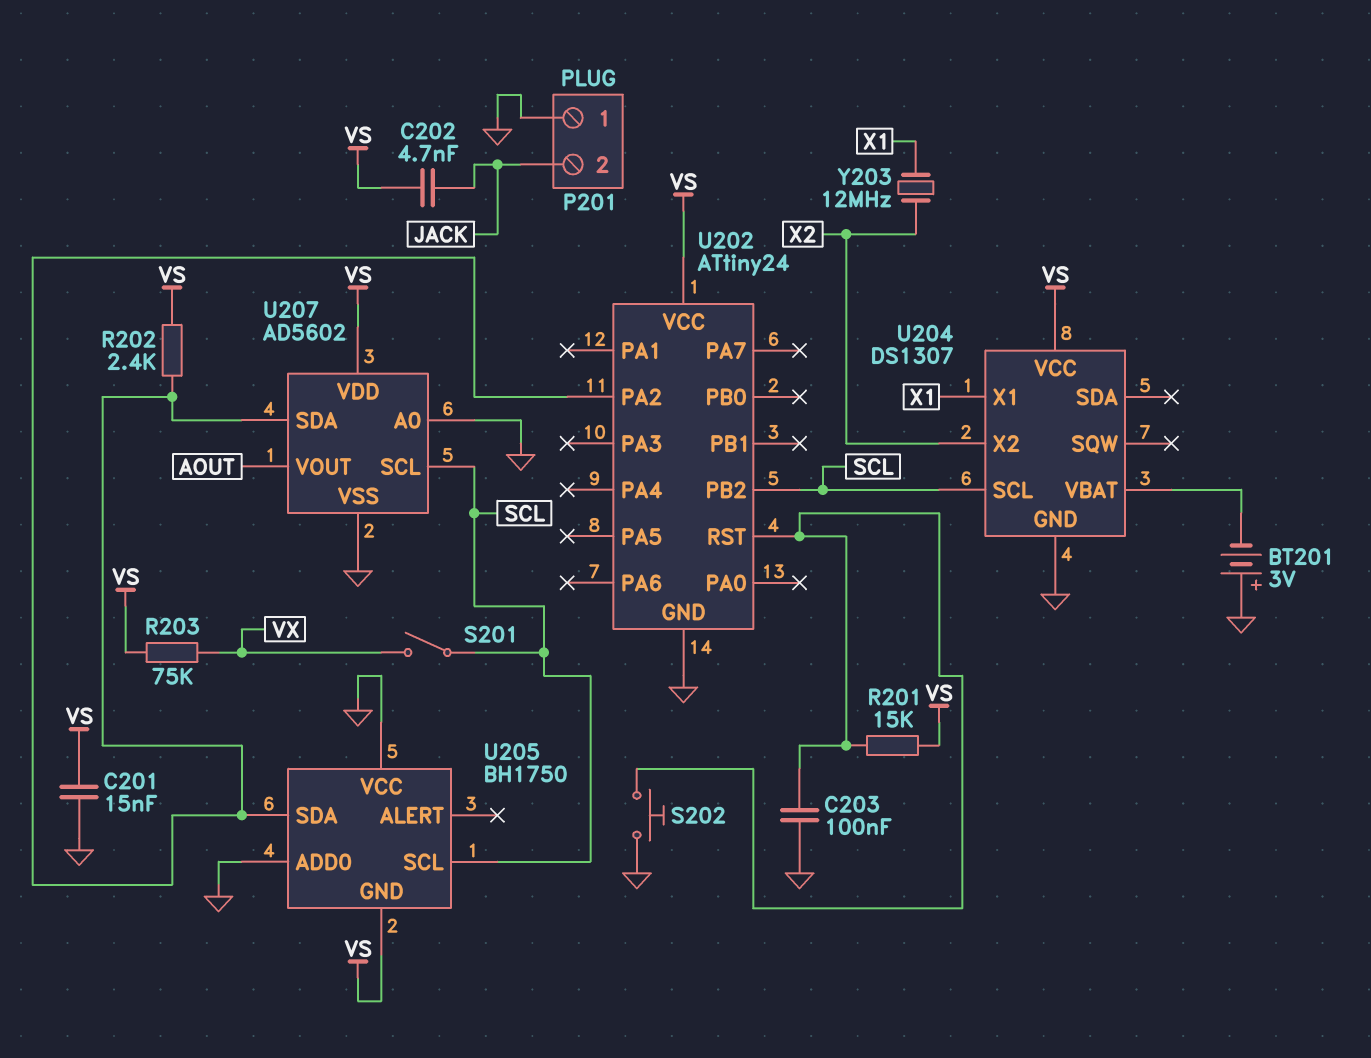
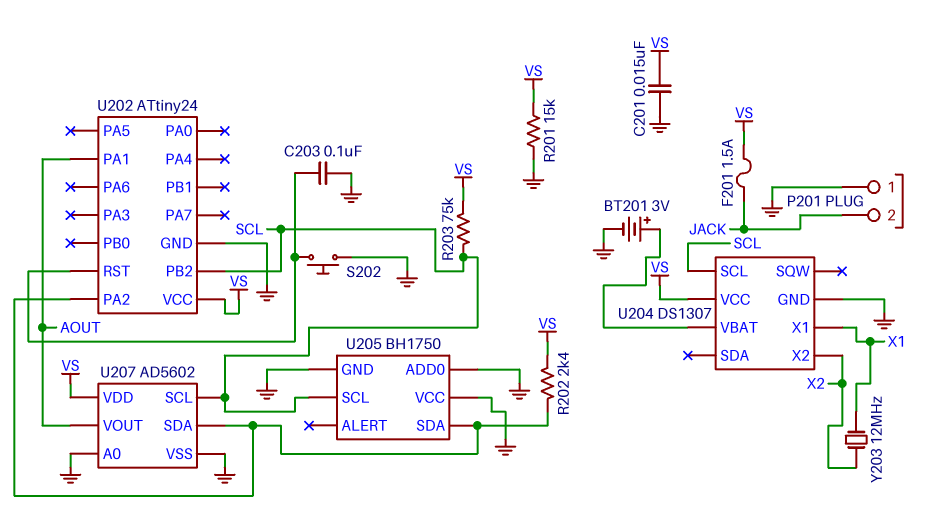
BT201: 3V (plus GND, minus U204/VBAT) -> 3V (plus U204/VBAT, minus GND)
C202: 4.7nF (JACK, VS) -> none
F201: none -> 1.5A (JACK, VS)
R201: 15k (U202/RST, VS) -> 15k (GND, VS)
R203: 75k (VS, VX) -> 75k (SCL, VS)
S201: switch (SCL, VX) -> none
U202 pin PA1: none -> AOUT
U205 pin GND: VS -> GND

